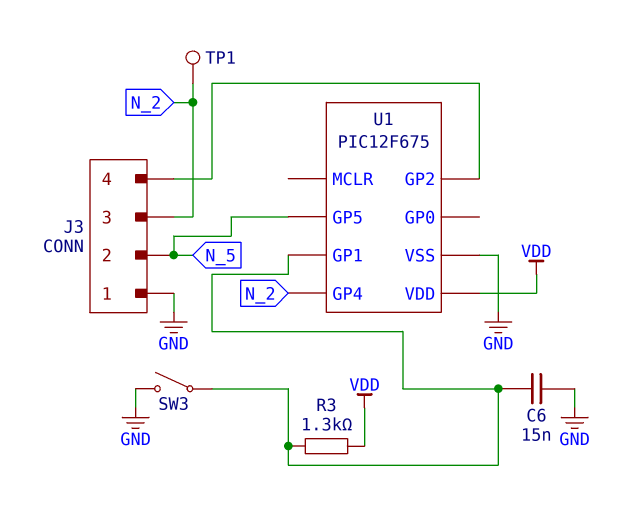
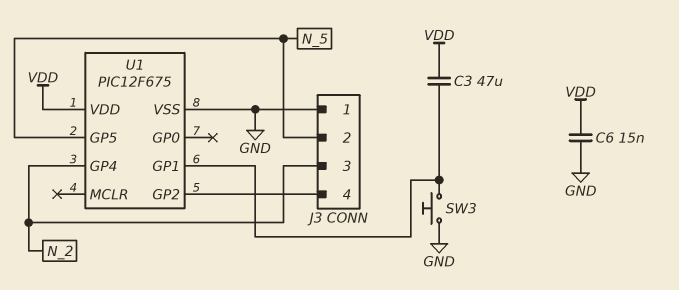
C3: none -> 47uF (U1/GP1, VDD)
C6: 15nF (GND, U1/GP1) -> 15nF (GND, VDD)
R3: 1.3k (U1/GP1, VDD) -> none
SW3: switch (GND, U1/GP1) -> button (GND, U1/GP1)
TP1: test point (N_2) -> none

